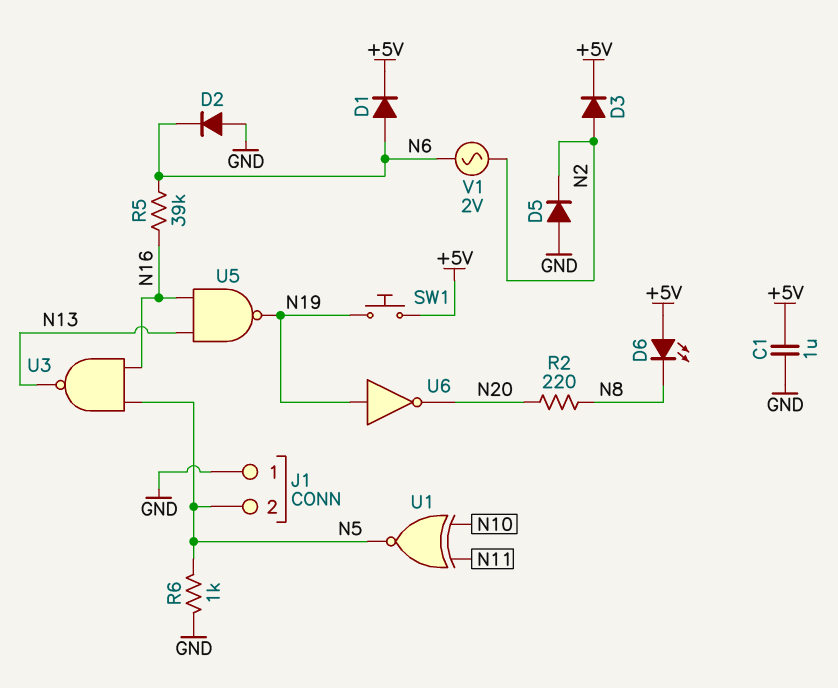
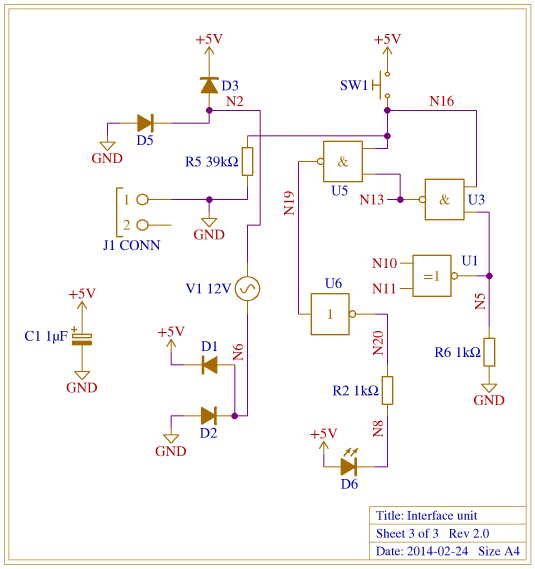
C1: 1uF (+5V, GND) -> 1uF (plus +5V, minus GND)
J1 pin 2: N5 -> none
R2: 220 (N8, N20) -> 1k (N8, N20)
R5: 39k (N6, N16) -> 39k (GND, N16)
SW1: button (+5V, N19) -> button (+5V, N16)
V1: AC 2V (N2, N6) -> AC 12V (N2, N6)

